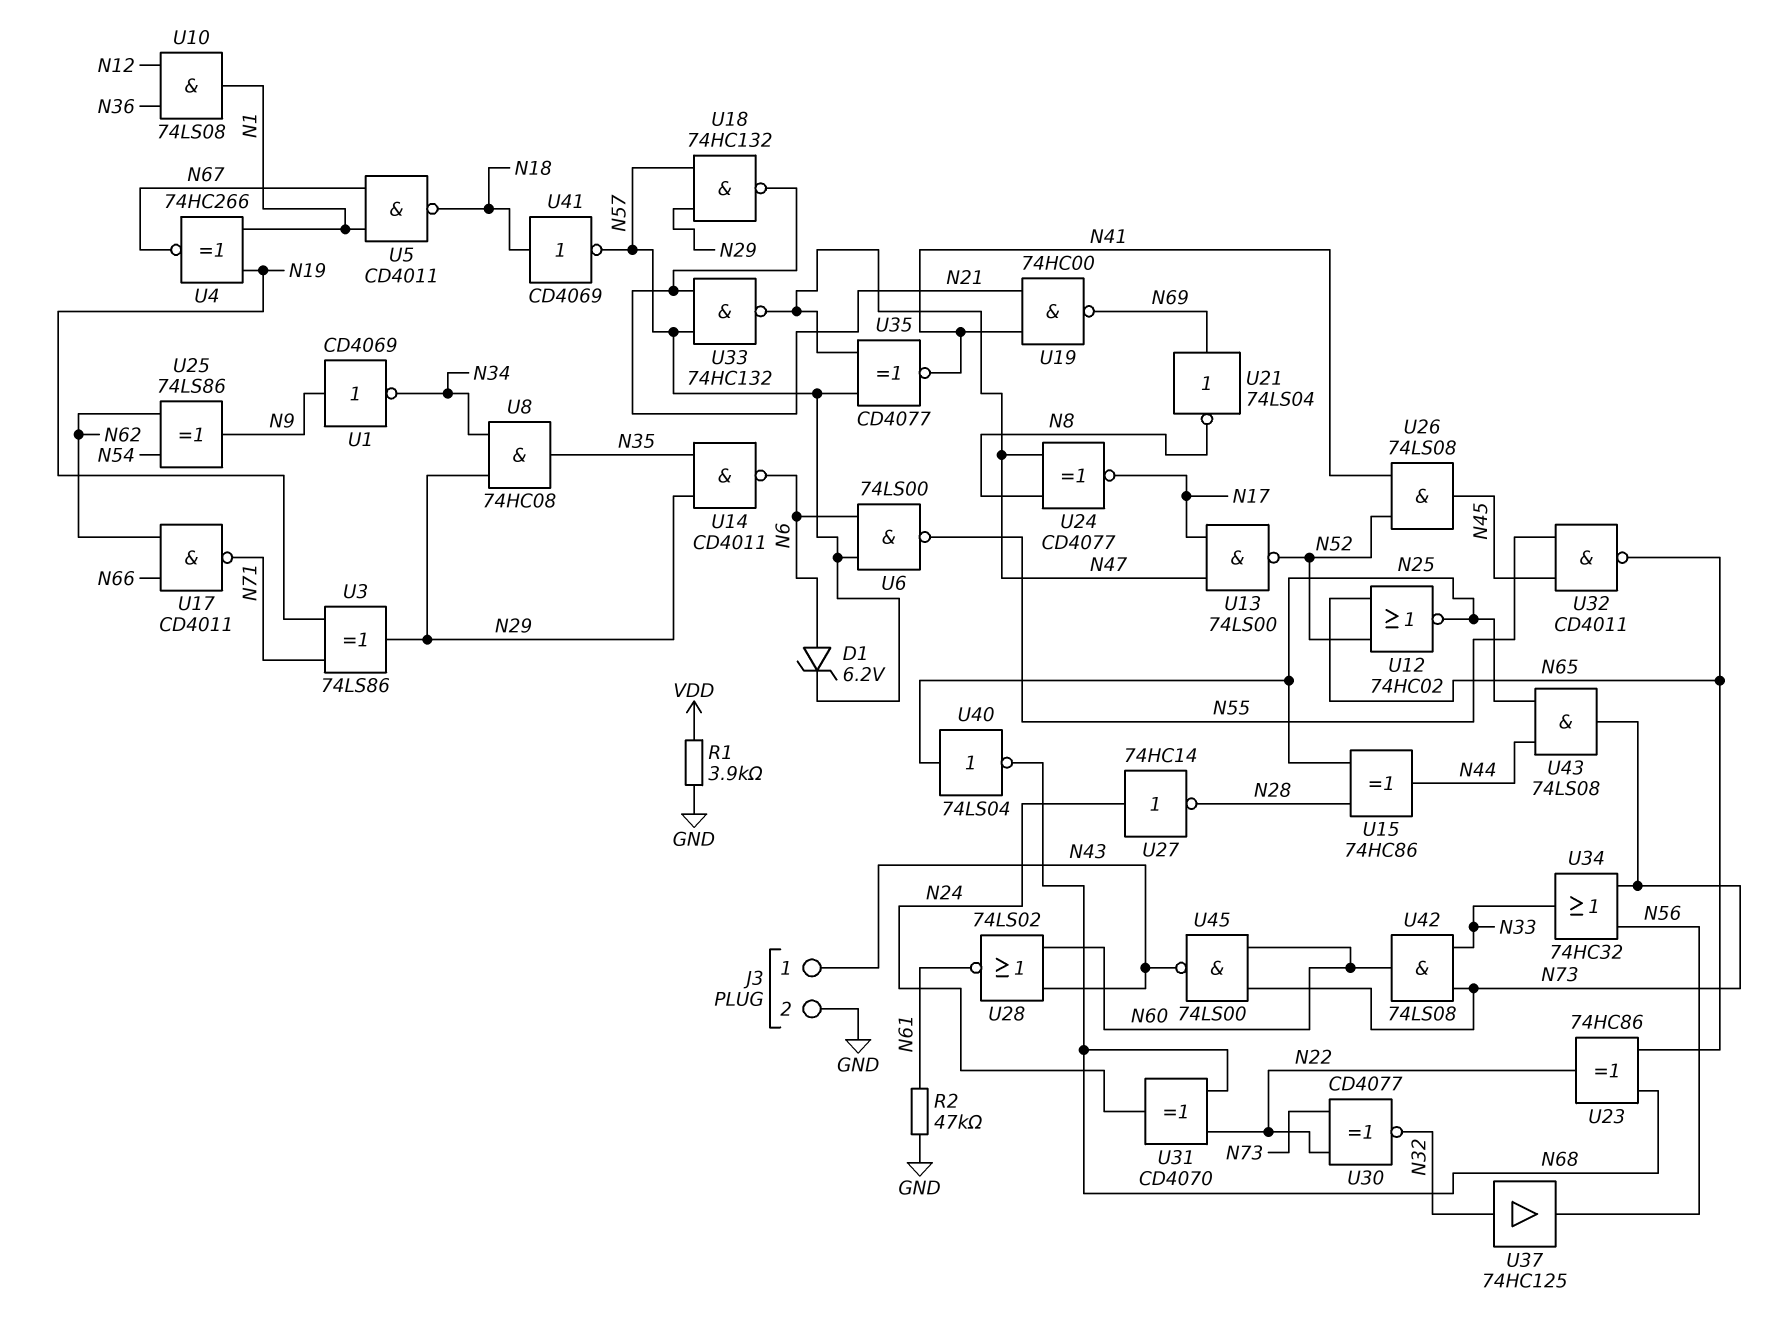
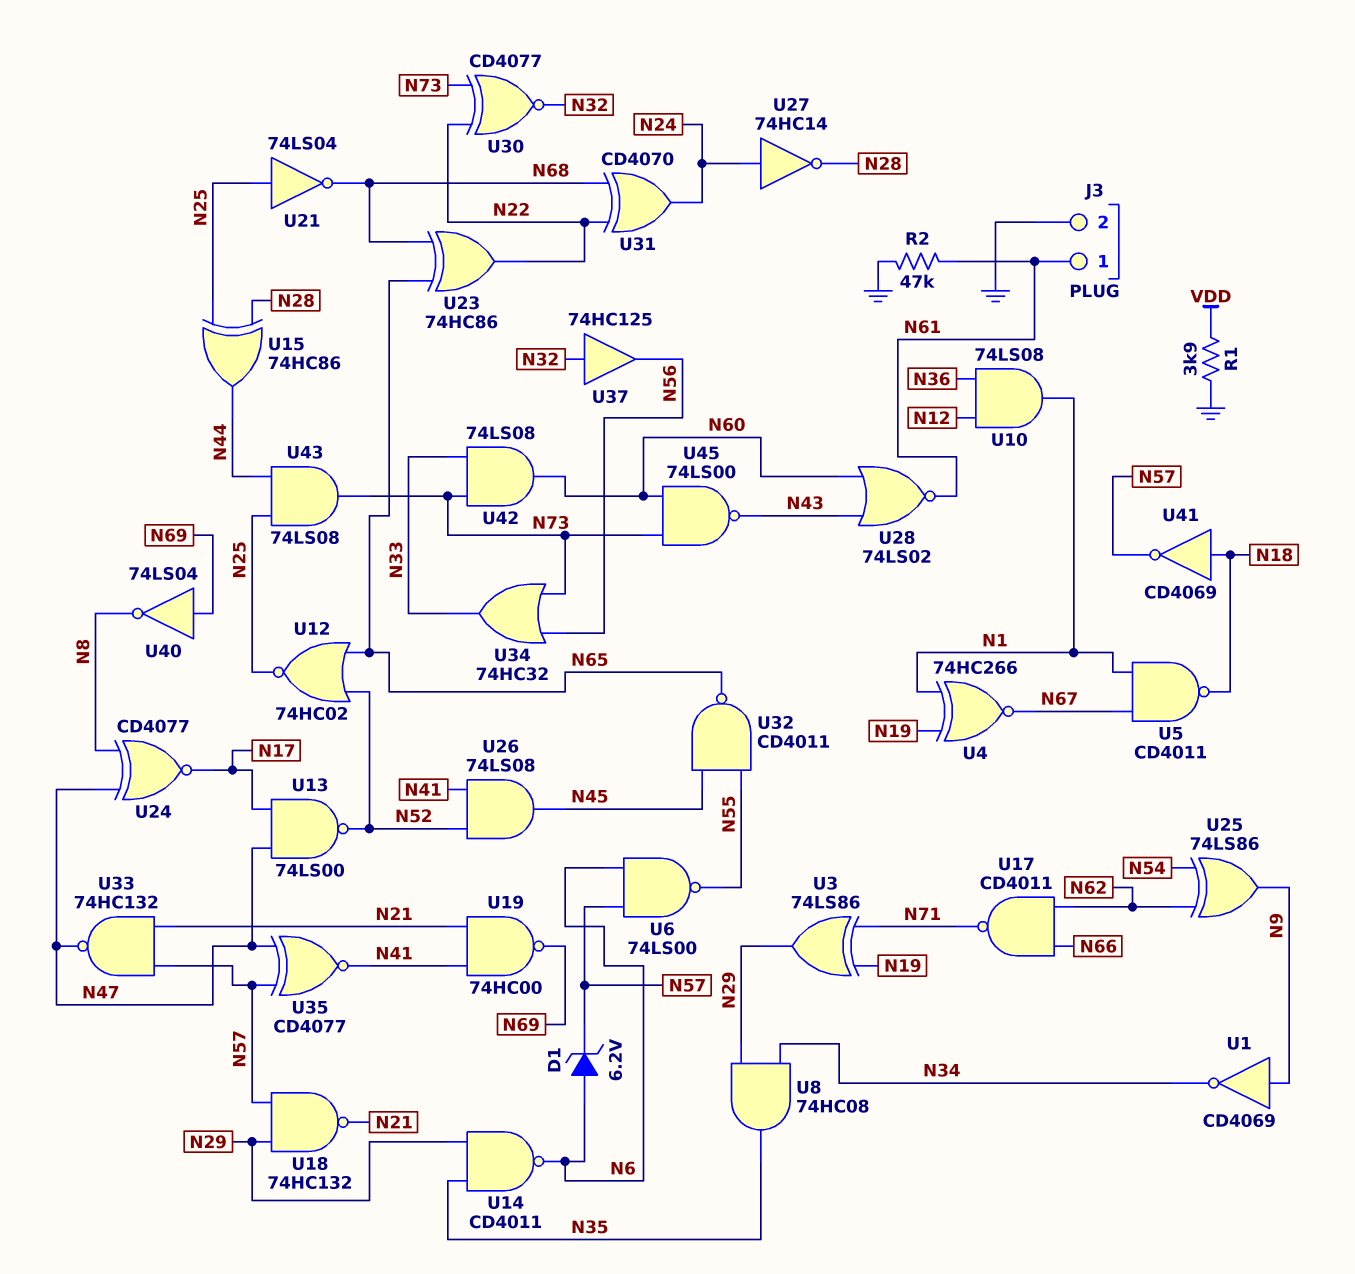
J3 pin 1: N43 -> N61
U21: NOT 74LS04 (in N69, out N8) -> NOT 74LS04 (in N25, out N68)
U40: NOT 74LS04 (in N25, out N68) -> NOT 74LS04 (in N69, out N8)

